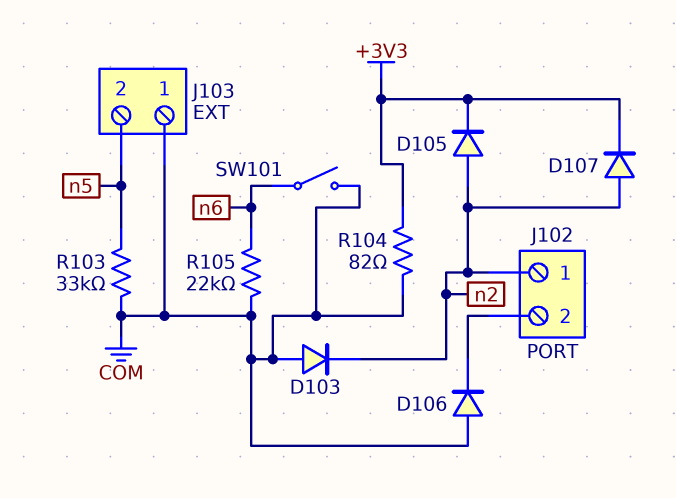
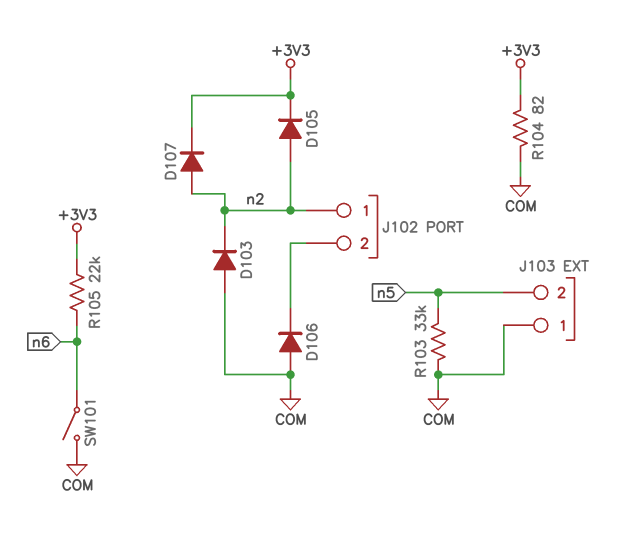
R105: 22k (COM, n6) -> 22k (+3V3, n6)

